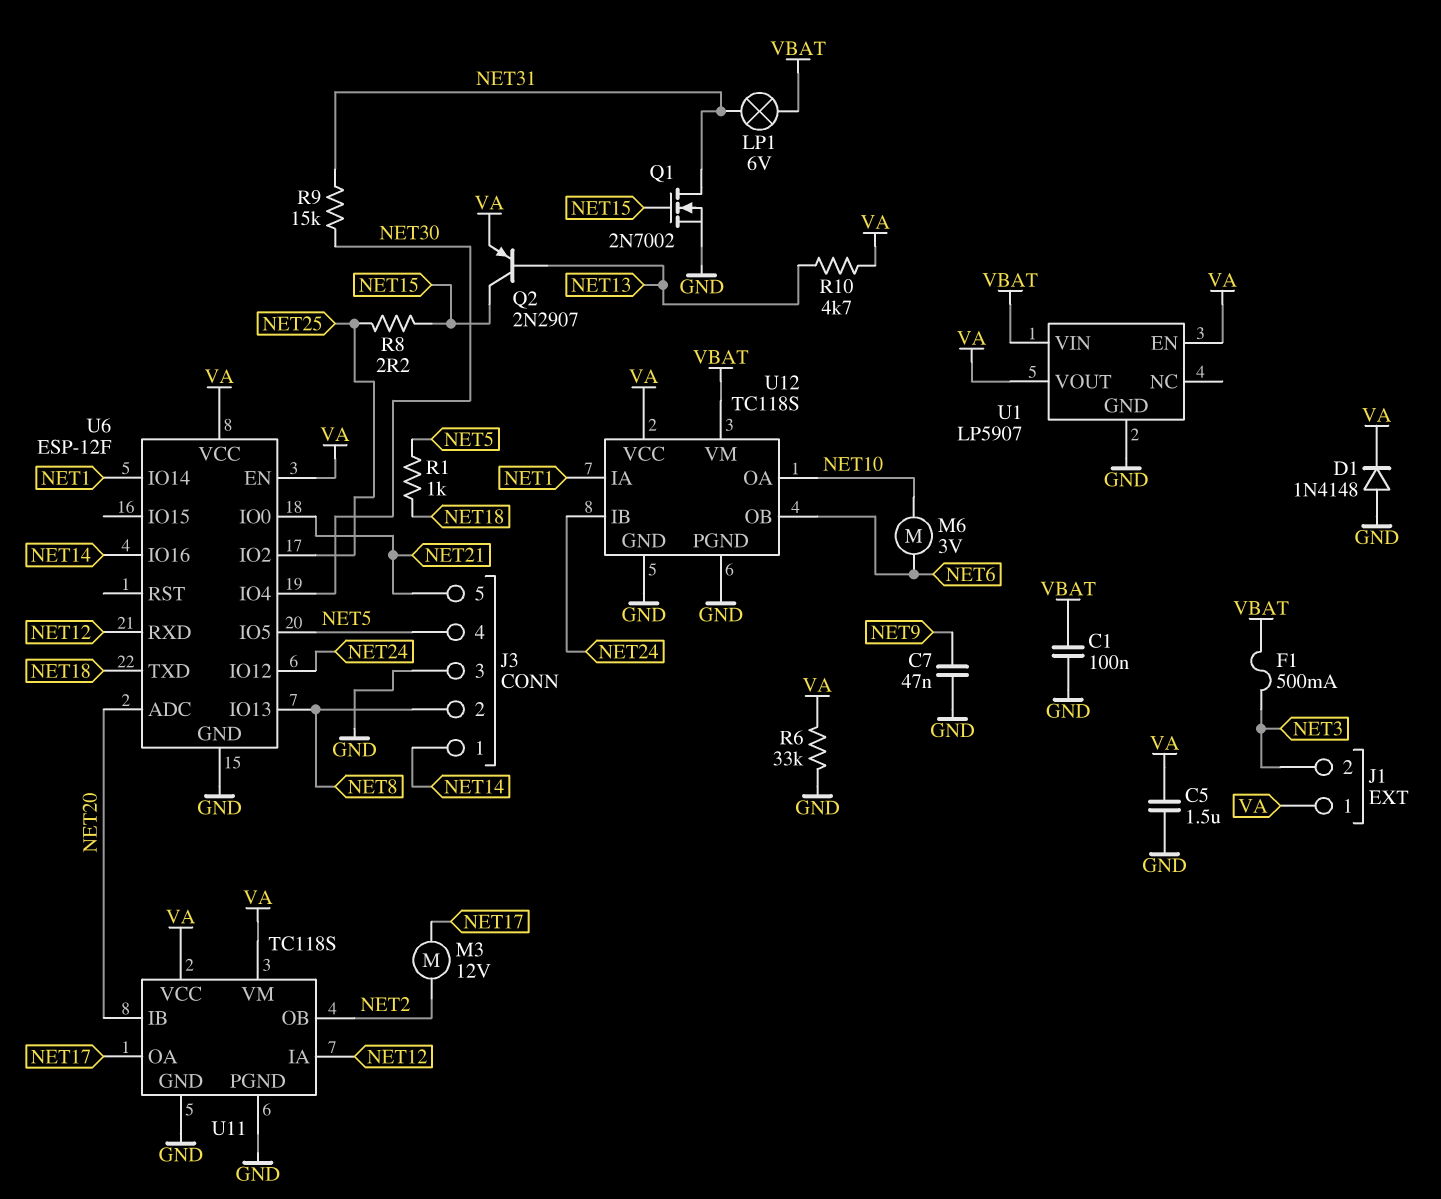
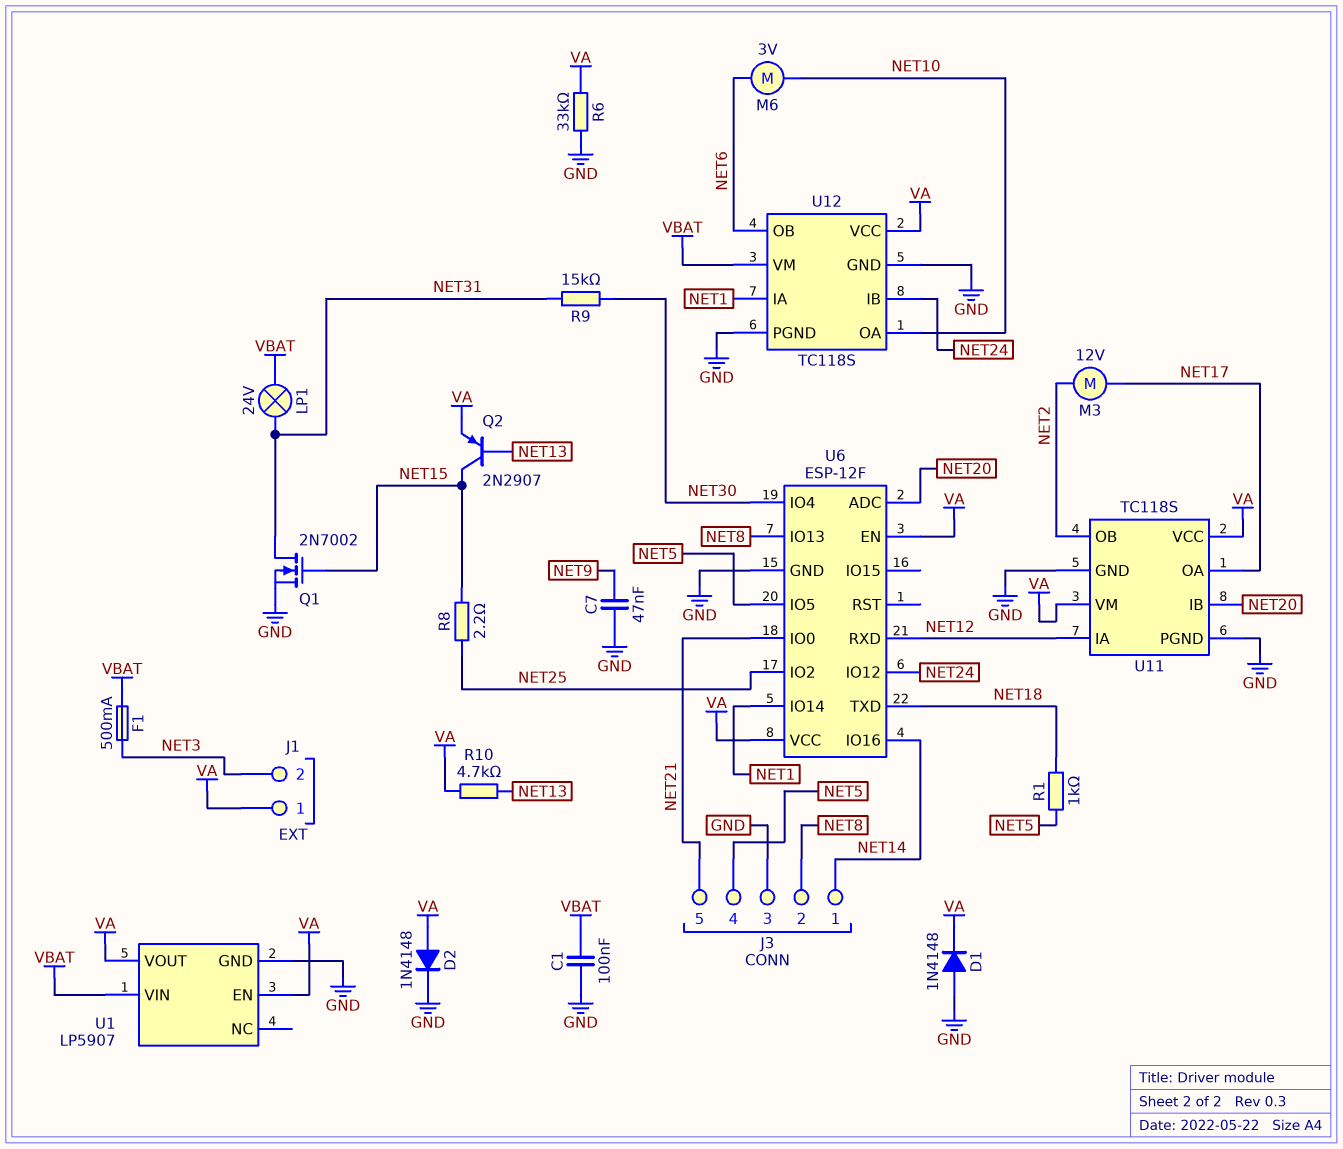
C5: 1.5uF (GND, VA) -> none
D2: none -> diode 1N4148 (A VA, K GND)
LP1: lamp 6V (NET31, VBAT) -> lamp 24V (NET31, VBAT)

